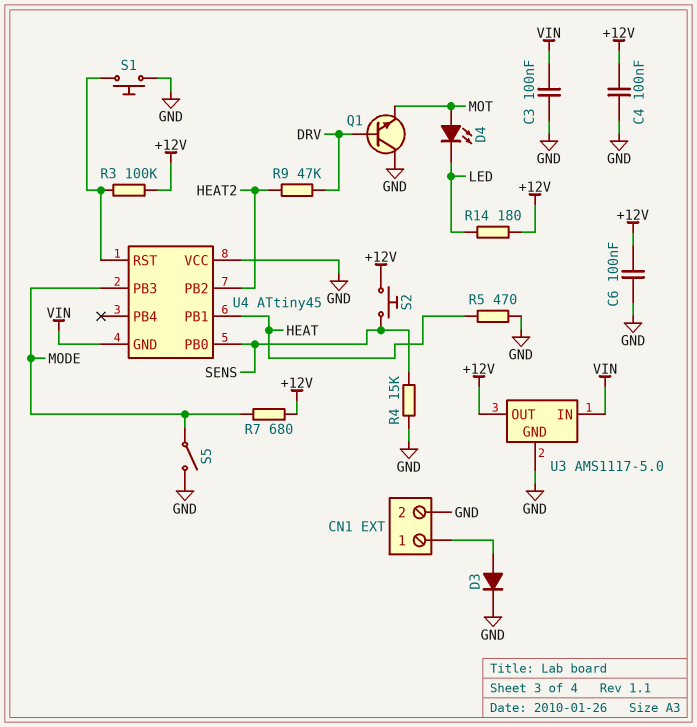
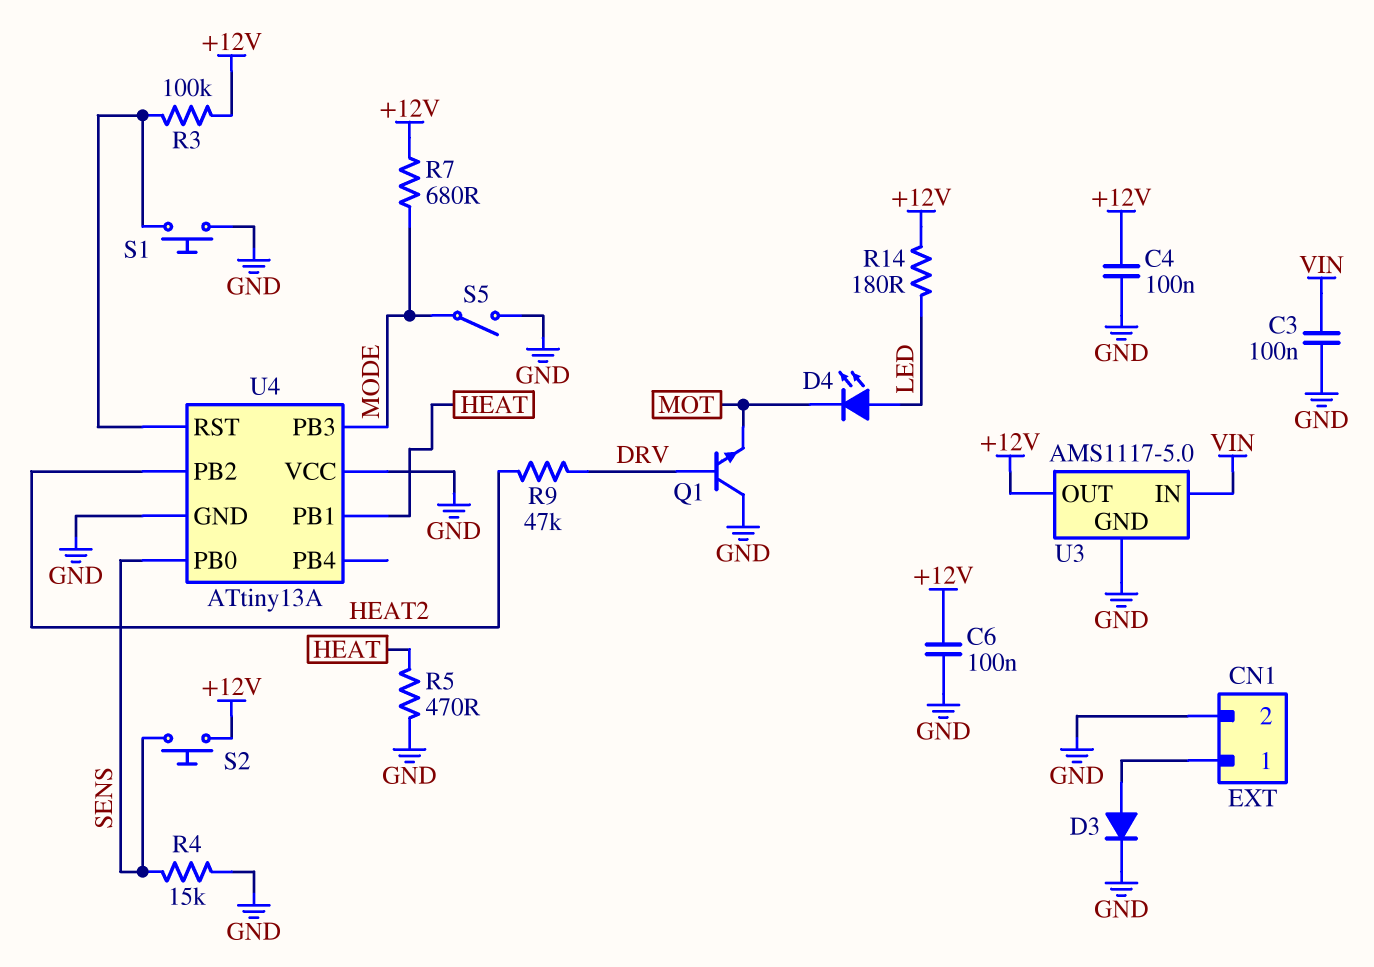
D4: LED (A MOT, K LED) -> LED (A LED, K MOT)
U4: ATtiny45 -> ATtiny13A
U4 pin GND: VIN -> GND

